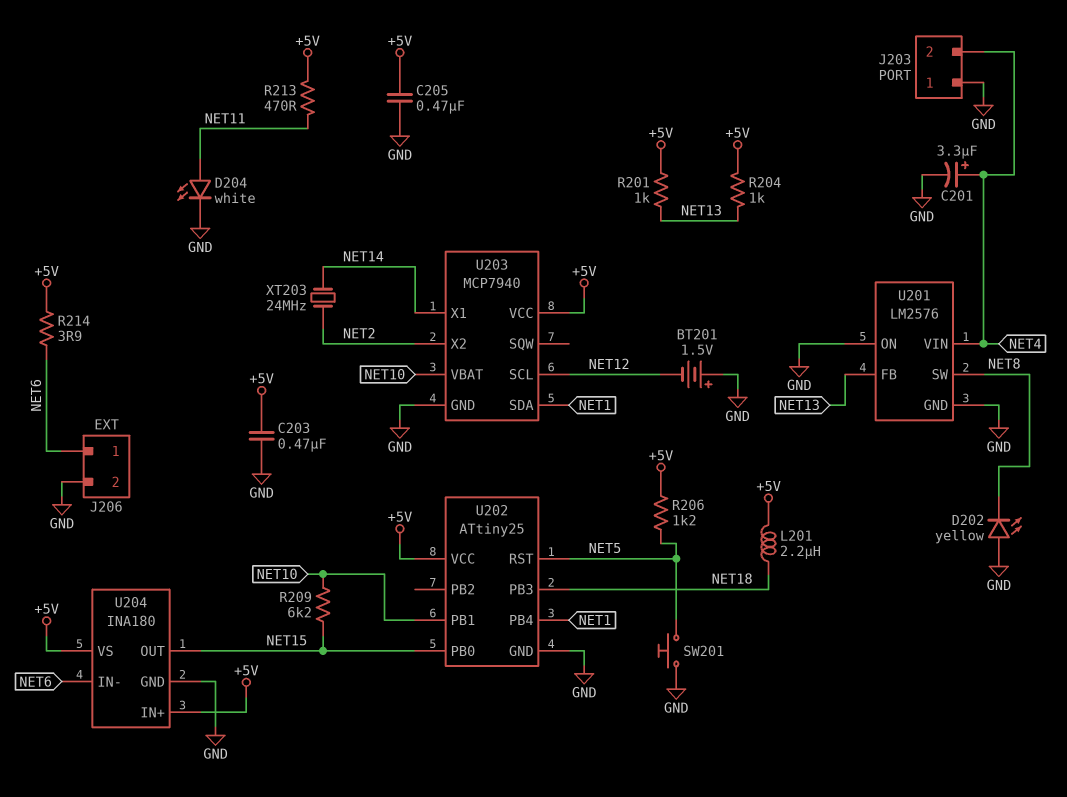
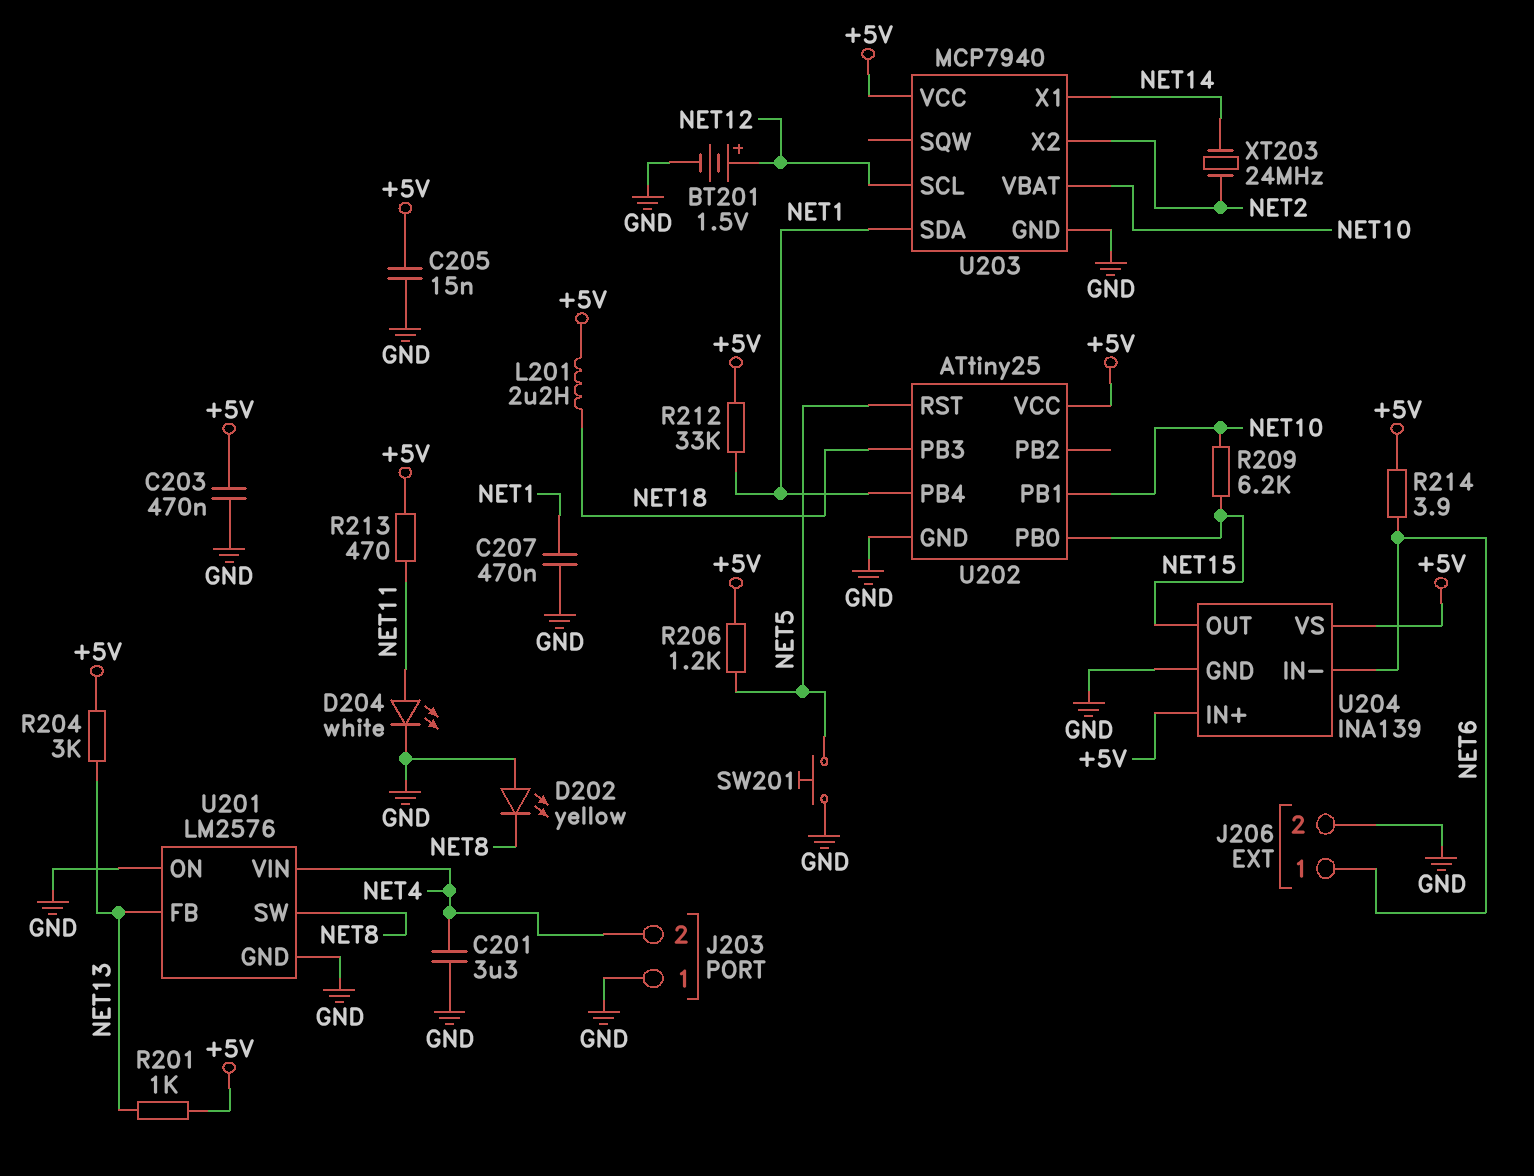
BT201: 1.5V (plus GND, minus NET12) -> 1.5V (plus NET12, minus GND)
C201: 3.3uF (plus NET4, minus GND) -> 3.3uF (GND, NET4)
C205: 470nF (+5V, GND) -> 15nF (+5V, GND)
C207: none -> 470nF (GND, NET1)
R204: 1k (+5V, NET13) -> 3k (+5V, NET13)
R212: none -> 33k (+5V, NET1)
U204: INA180 -> INA139

